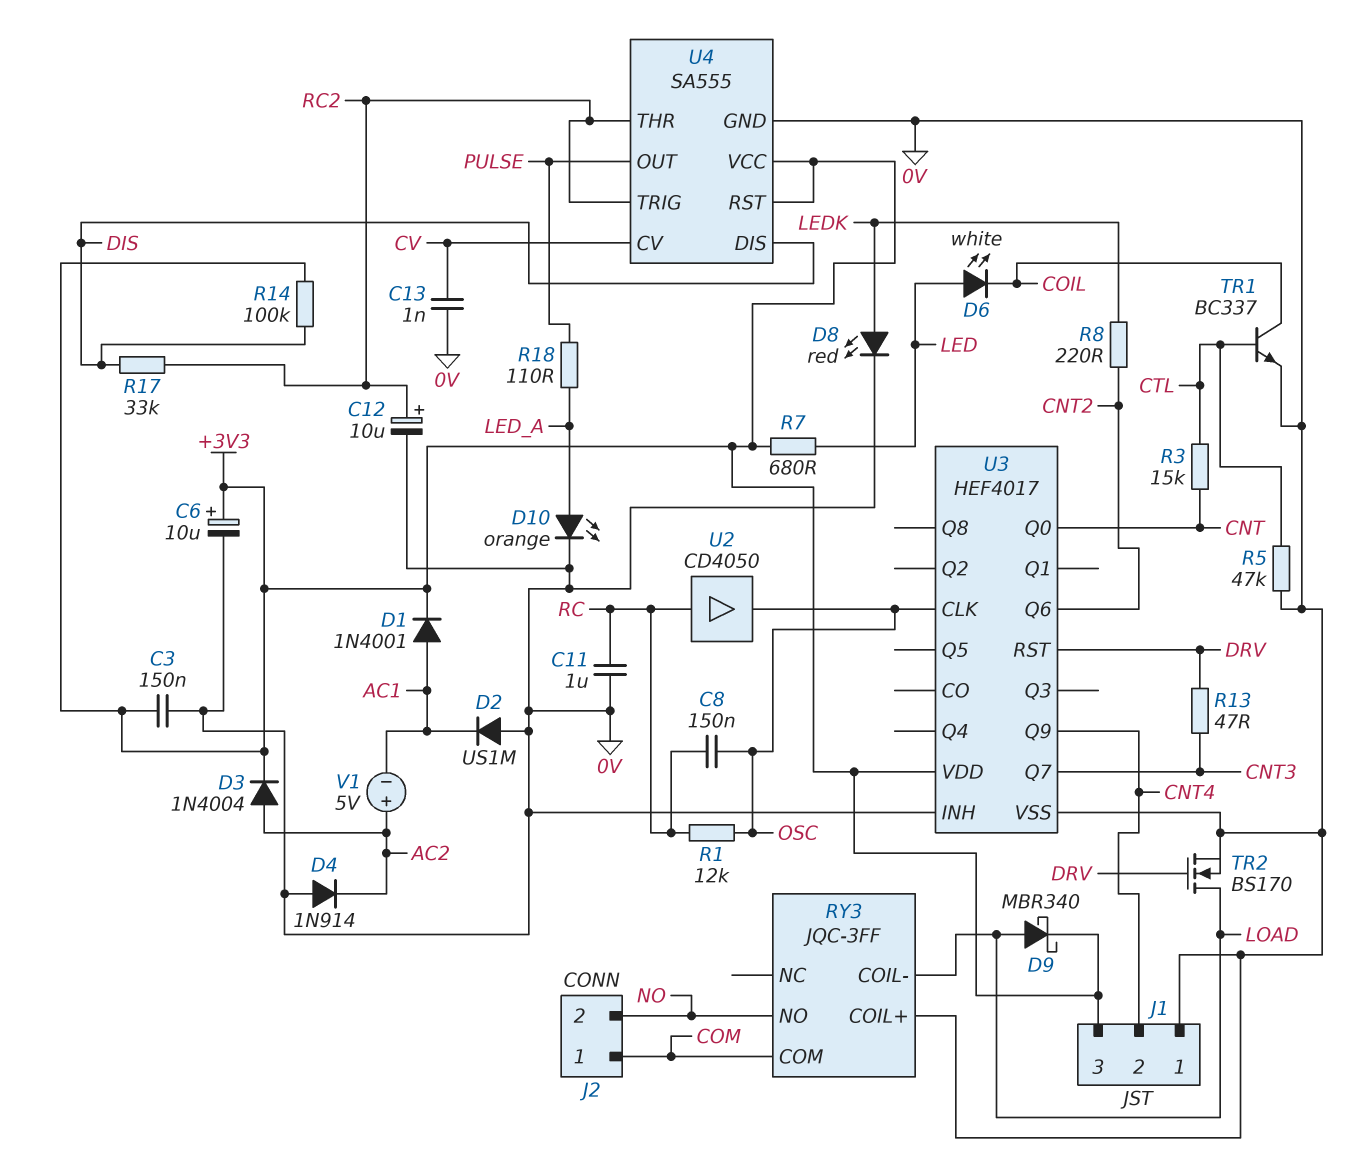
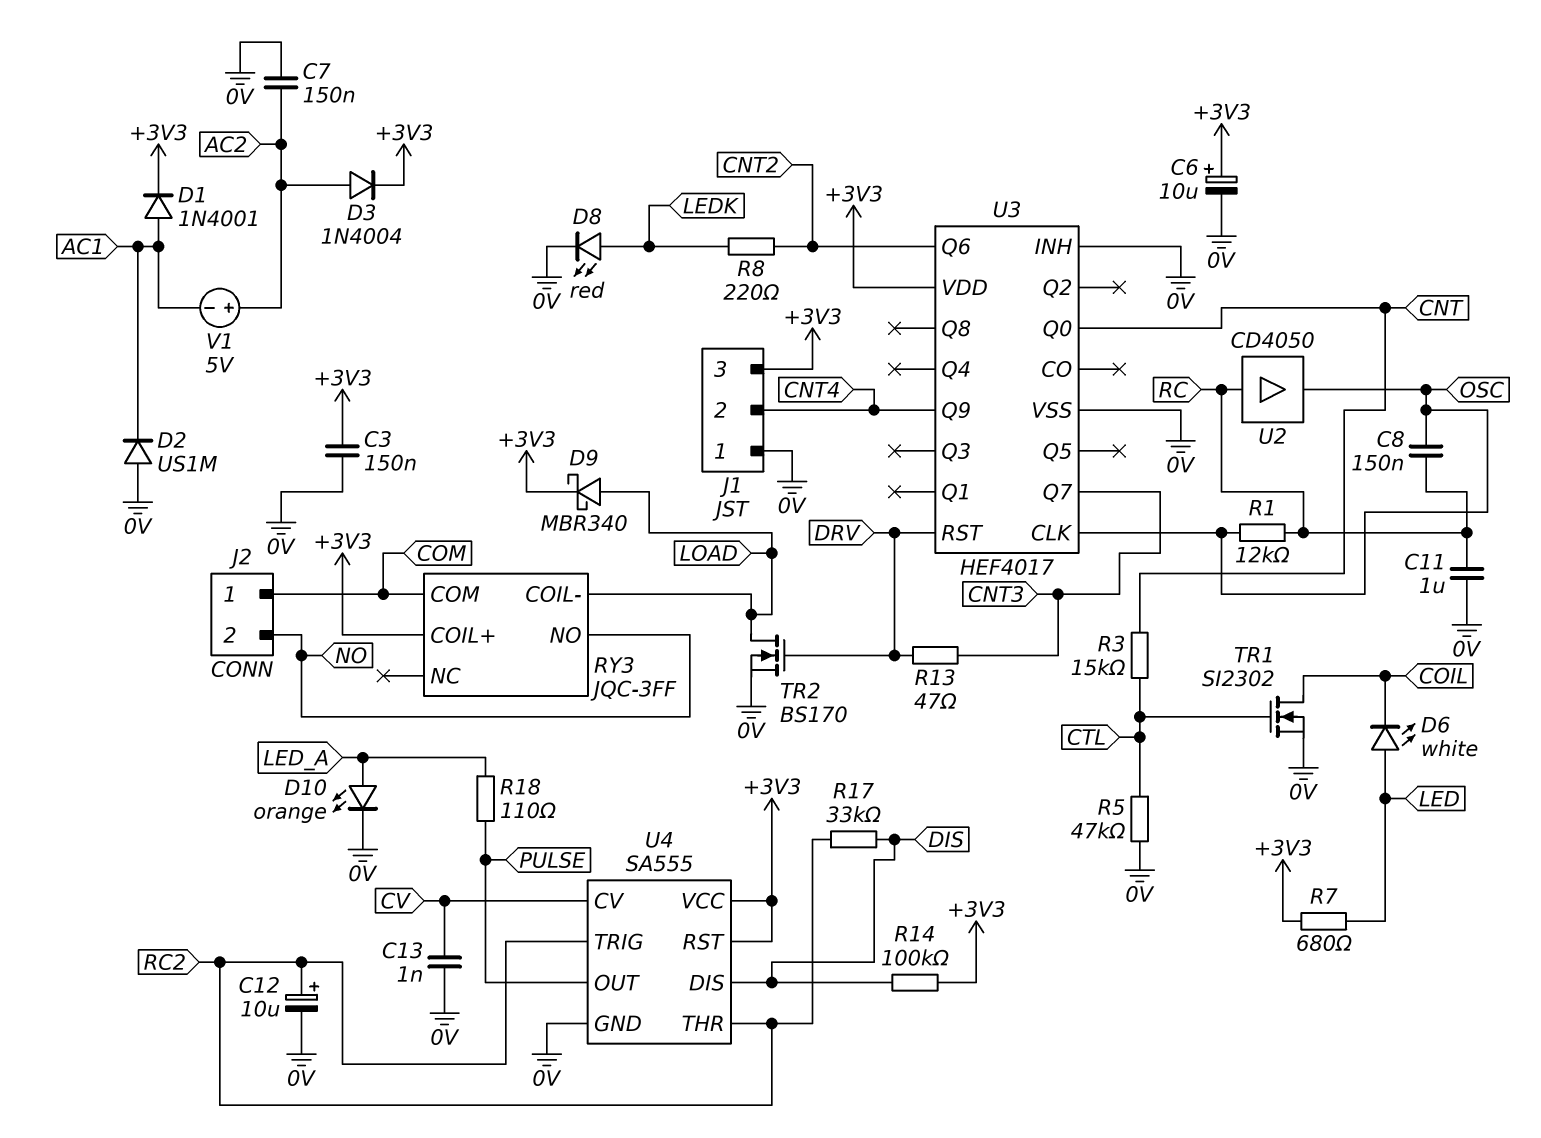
C7: none -> 150nF (0V, AC2)
D4: diode 1N914 (A 0V, K AC2) -> none
RY3 pin COIL+: 0V -> +3V3
TR1: NPN BC337 (B CTL, C COIL, E 0V) -> NMOS SI2302 (G CTL, D COIL, S 0V)

